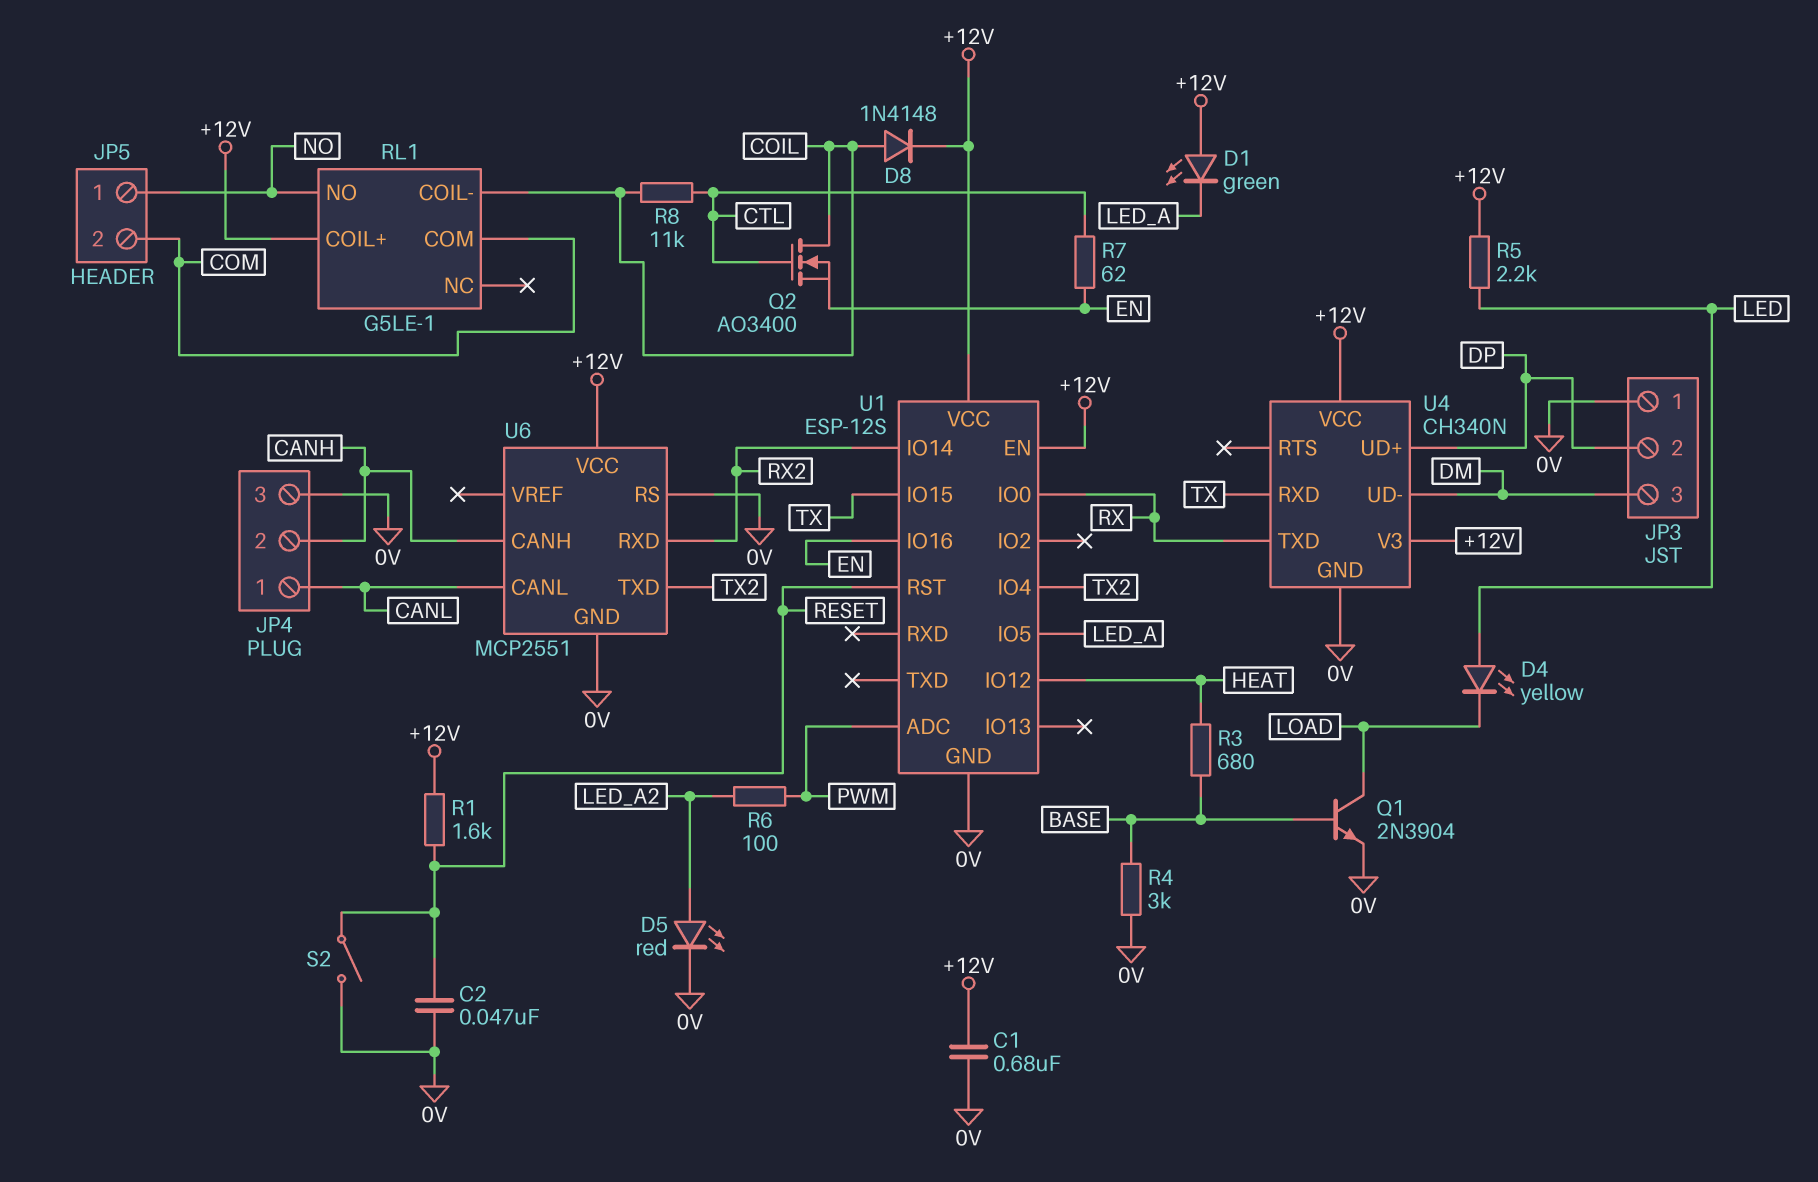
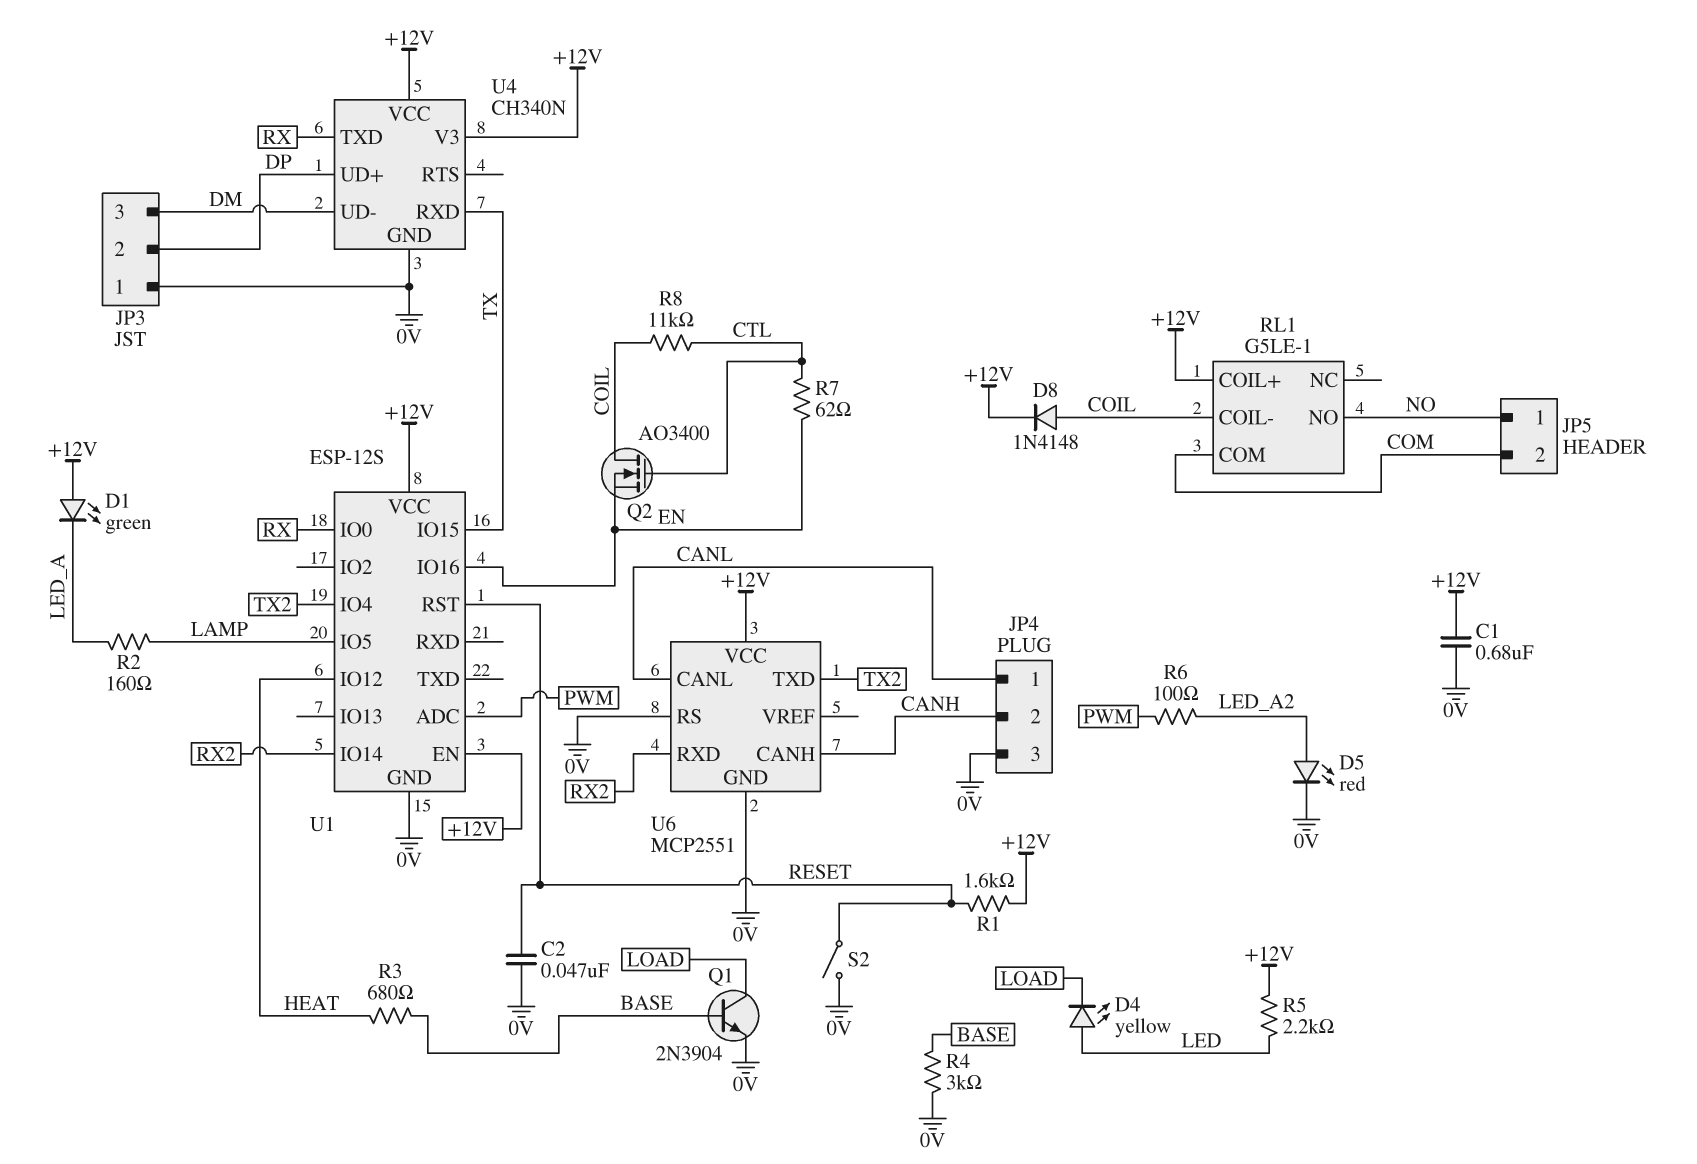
R2: none -> 160 (LAMP, LED_A)
U1 pin IO5: LED_A -> LAMP

